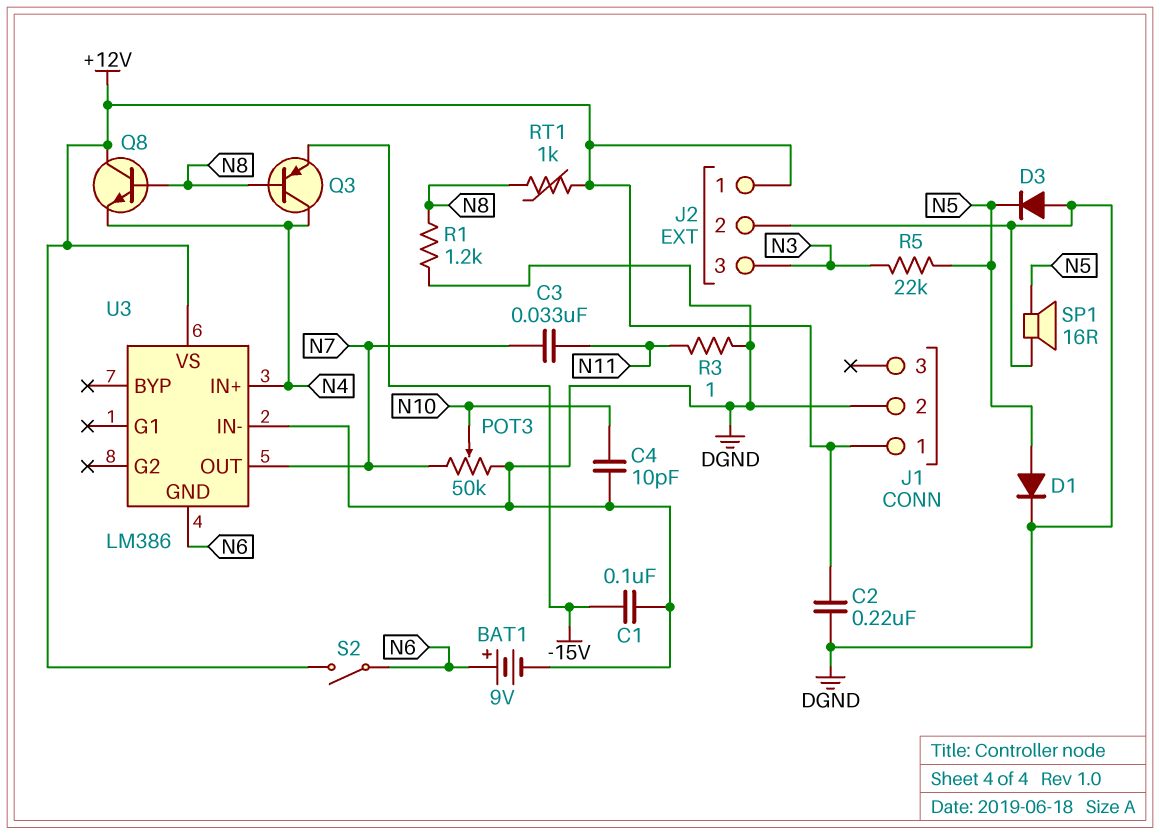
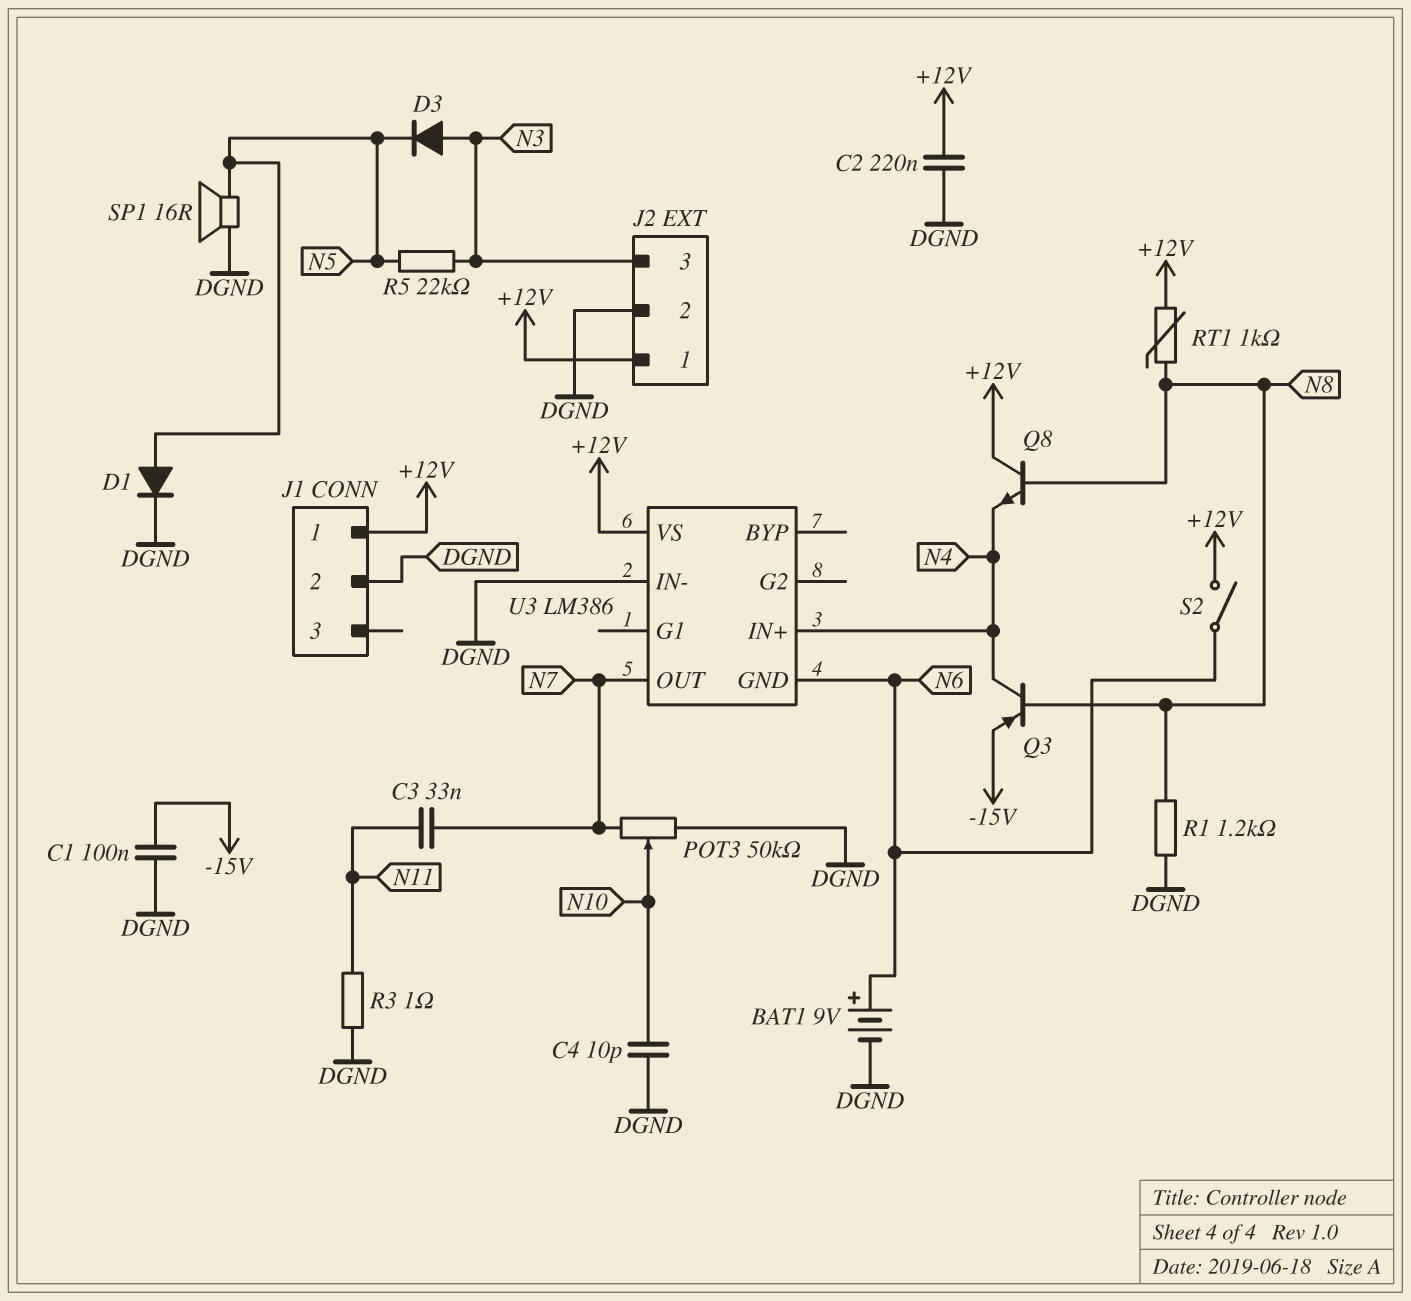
D3: diode (A DGND, K N5) -> diode (A N3, K N5)

